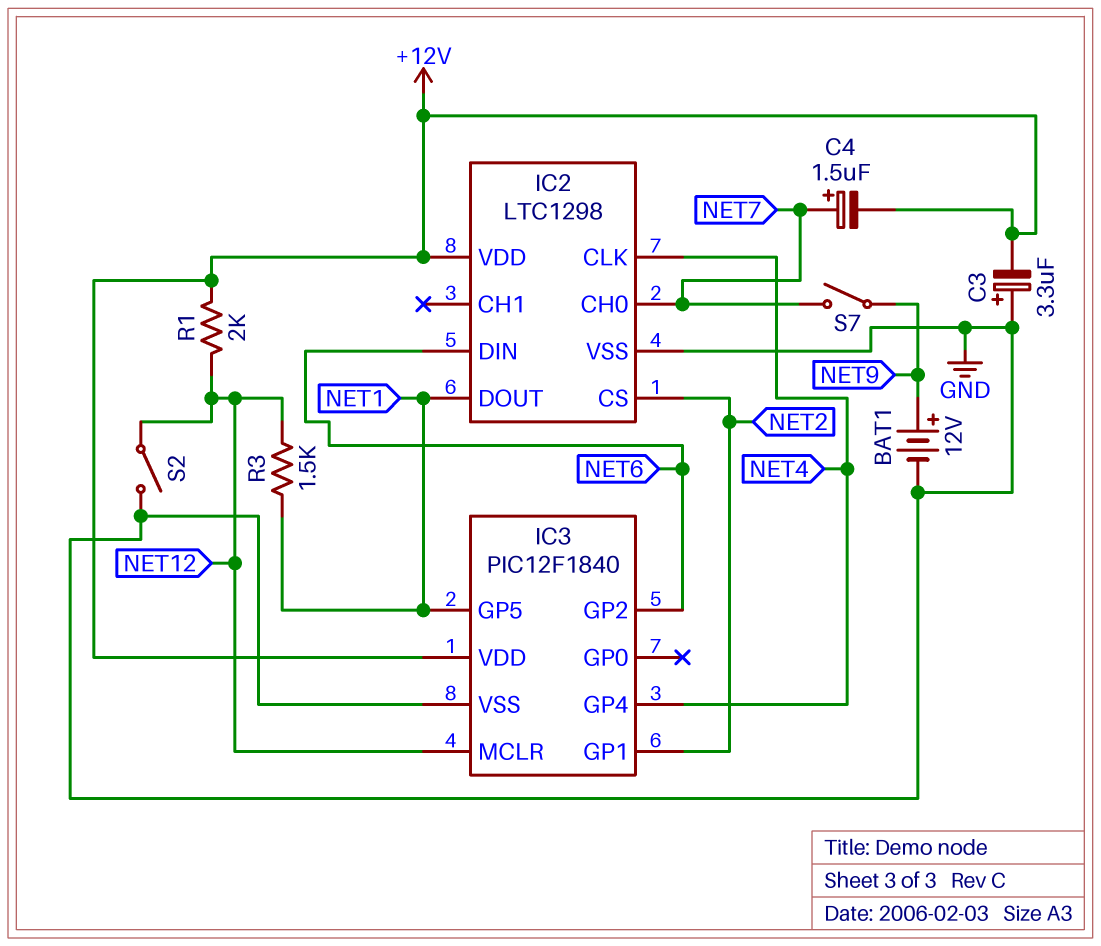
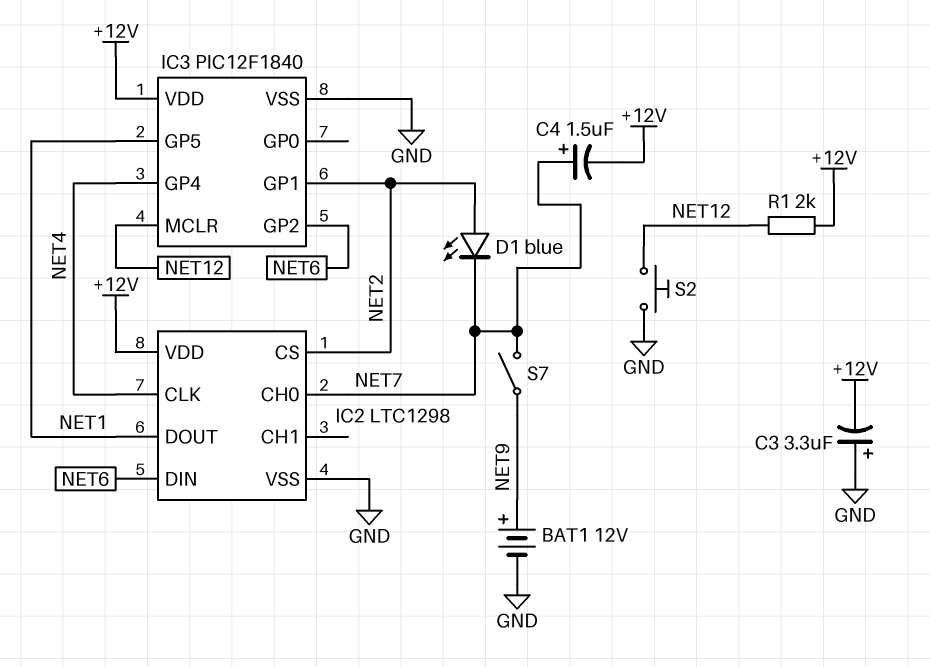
D1: none -> LED blue (A NET2, K NET7)
R3: 1.5k (NET1, NET12) -> none
S2: switch (GND, NET12) -> button (GND, NET12)

